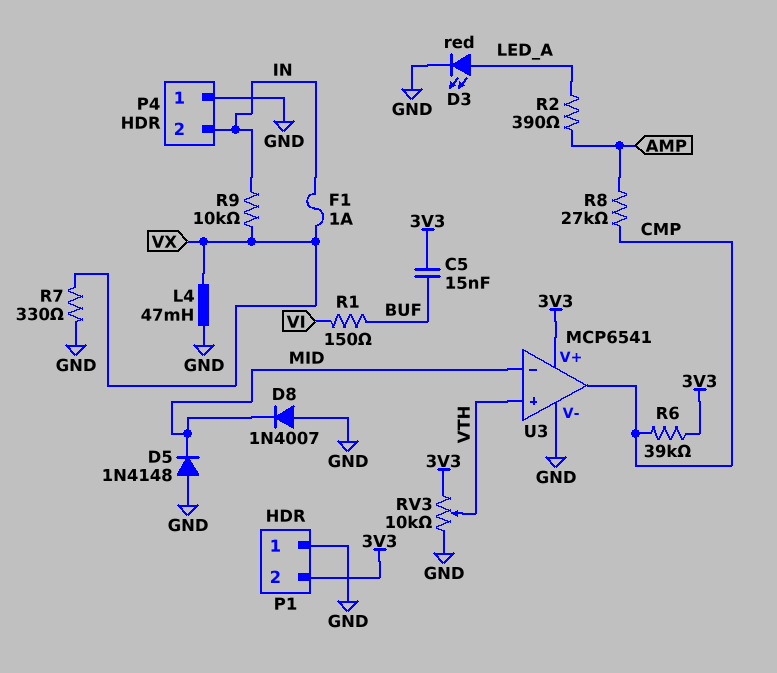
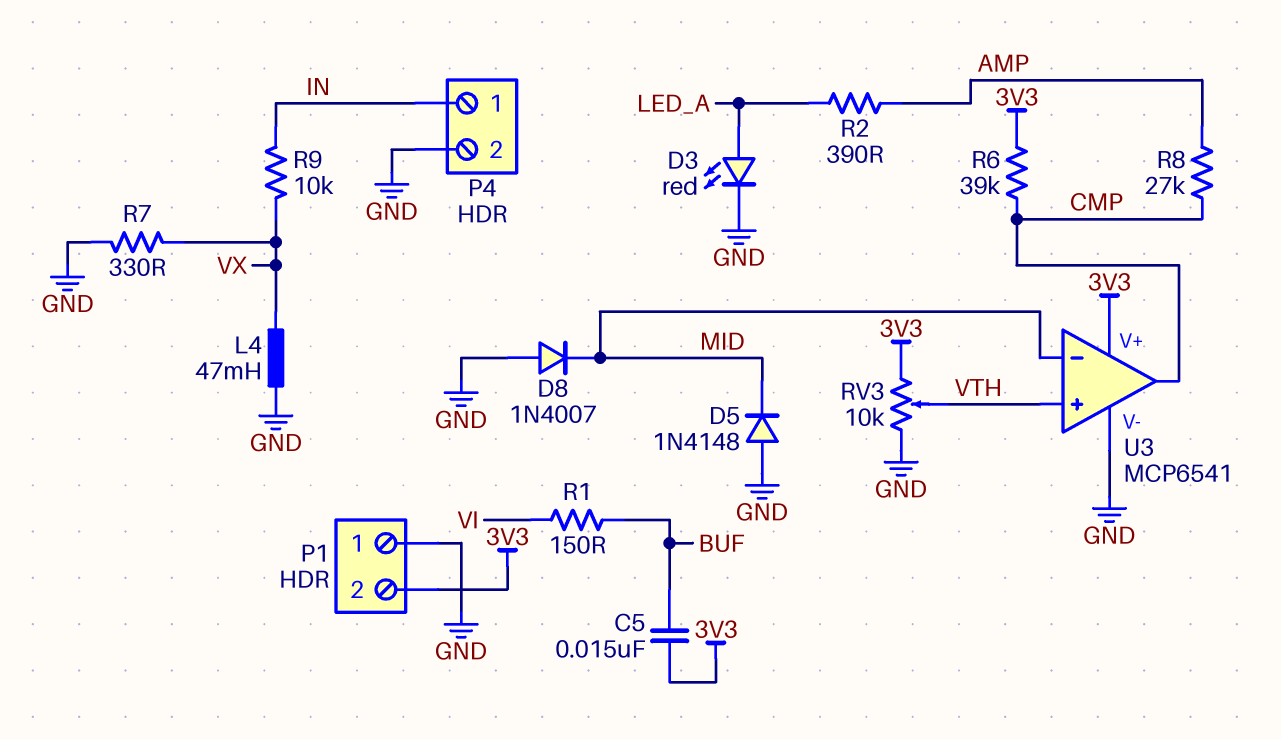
F1: 1A (IN, VX) -> none
P4 pin 1: GND -> IN
P4 pin 2: IN -> GND

